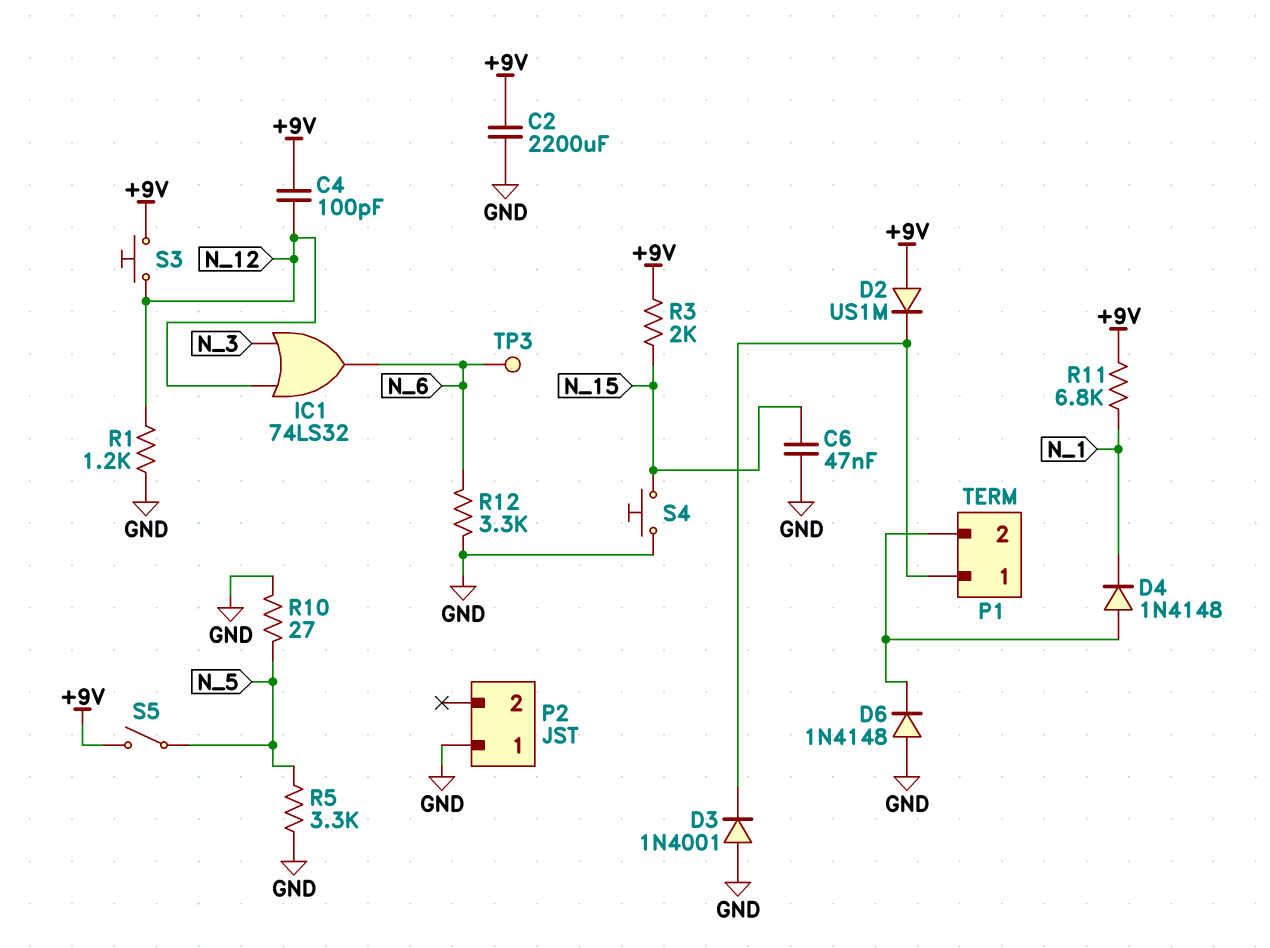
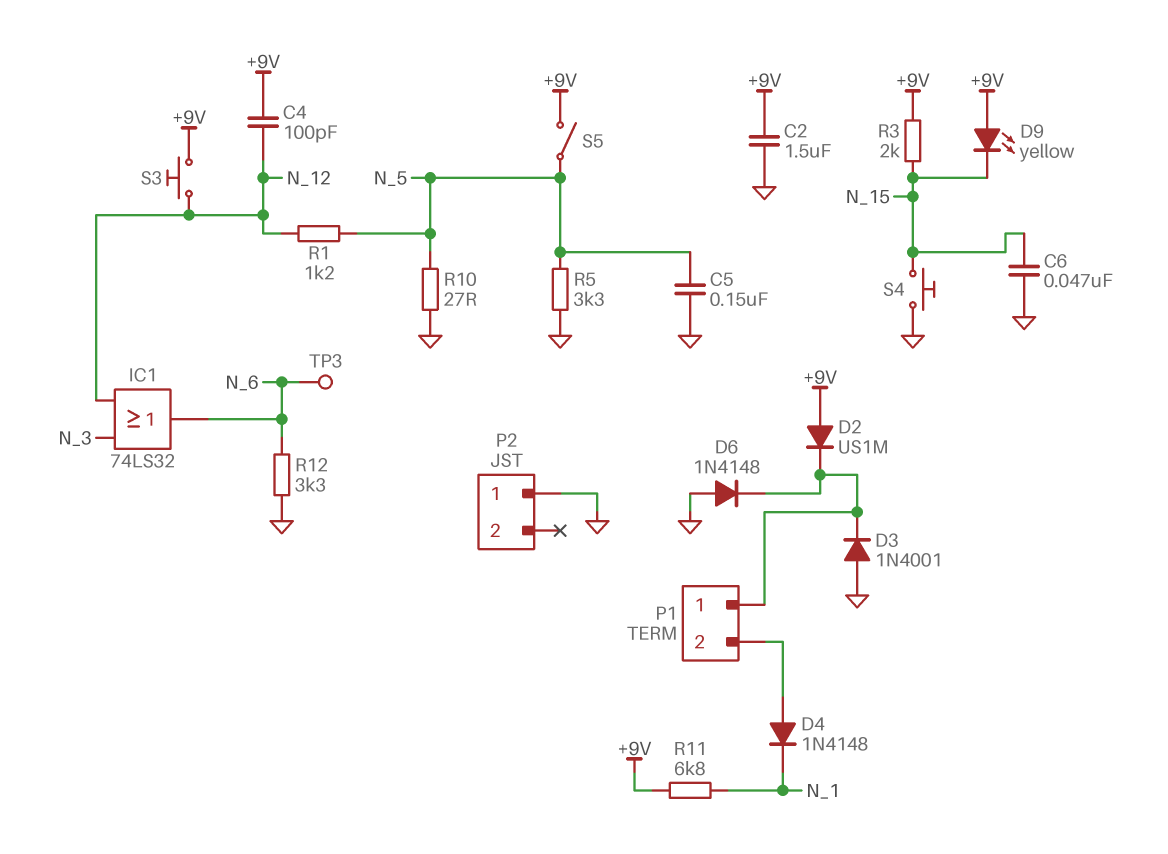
C2: 2200uF (+9V, GND) -> 1.5uF (+9V, GND)
C5: none -> 150nF (GND, N_5)
D6: diode 1N4148 (A GND, K P1/2) -> diode 1N4148 (A GND, K P1/1)
D9: none -> LED yellow (A +9V, K N_15)
R1: 1.2k (GND, N_12) -> 1.2k (N_5, N_12)

